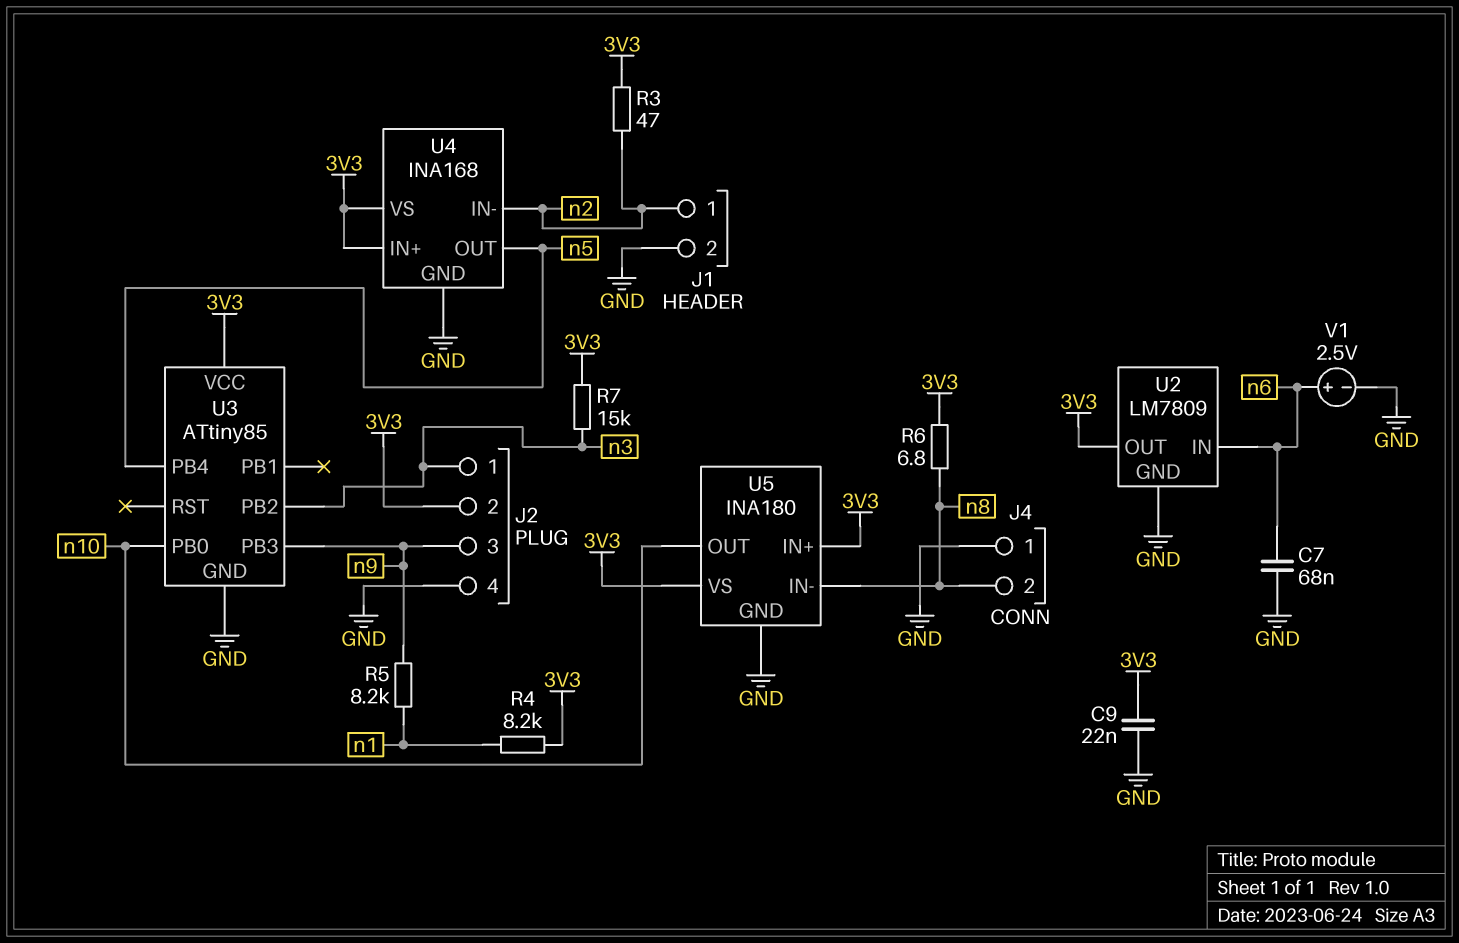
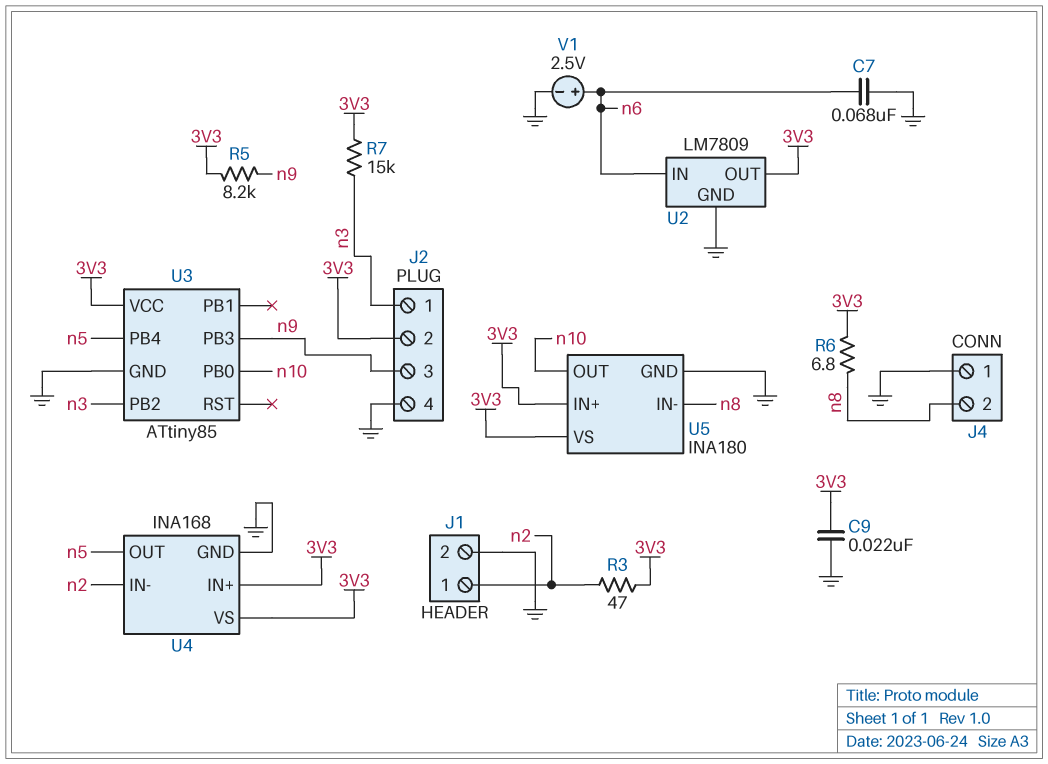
R4: 8.2k (3V3, n1) -> none
R5: 8.2k (n1, n9) -> 8.2k (3V3, n9)

